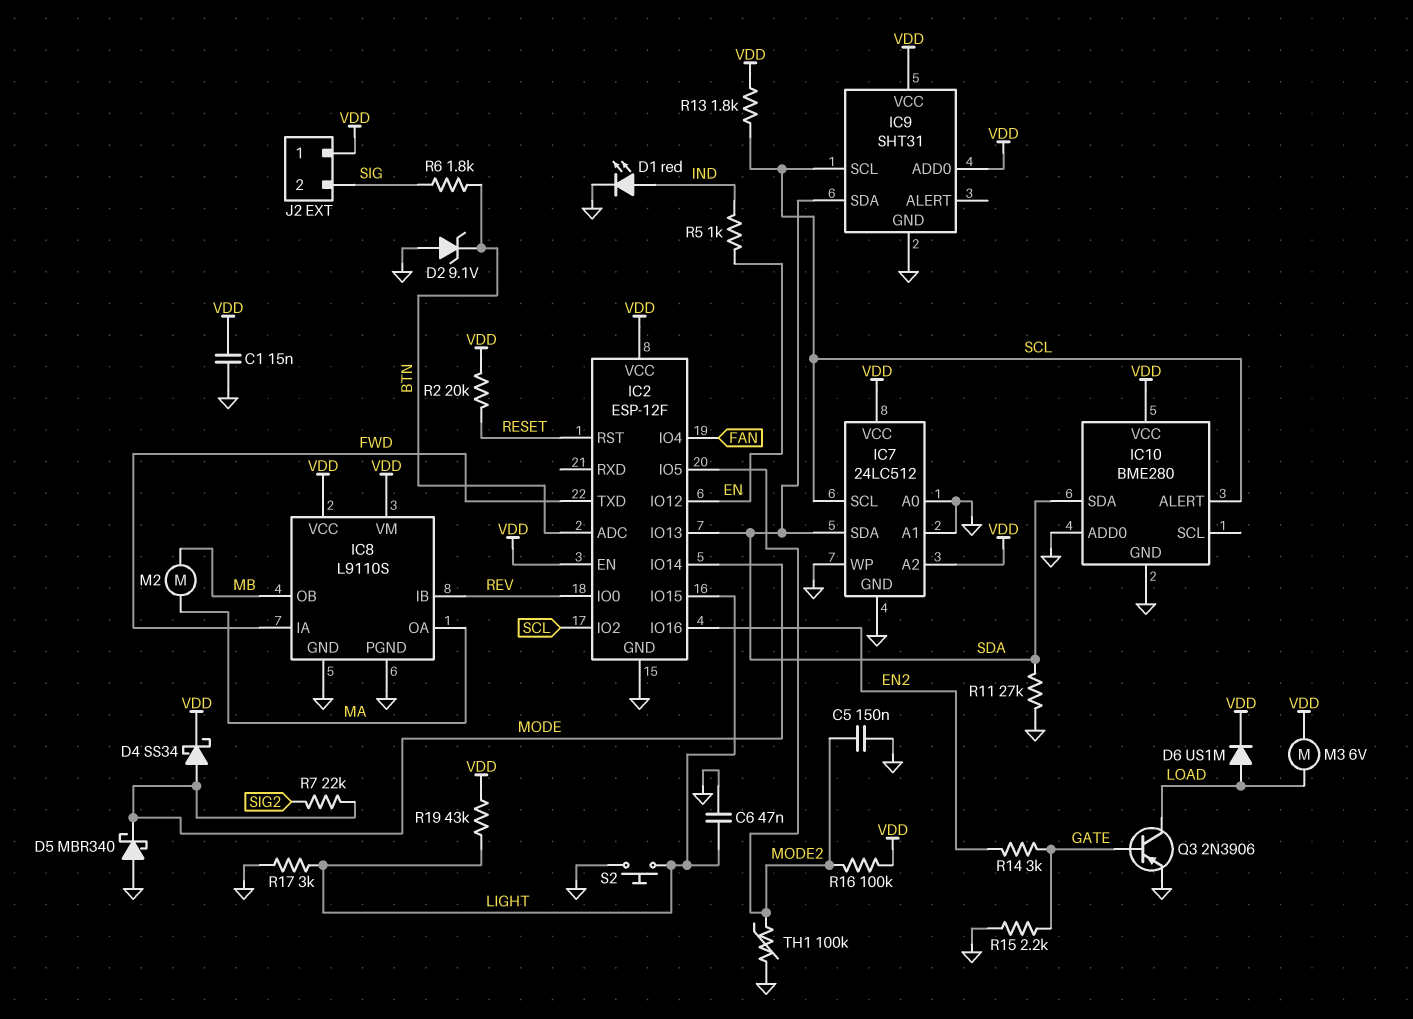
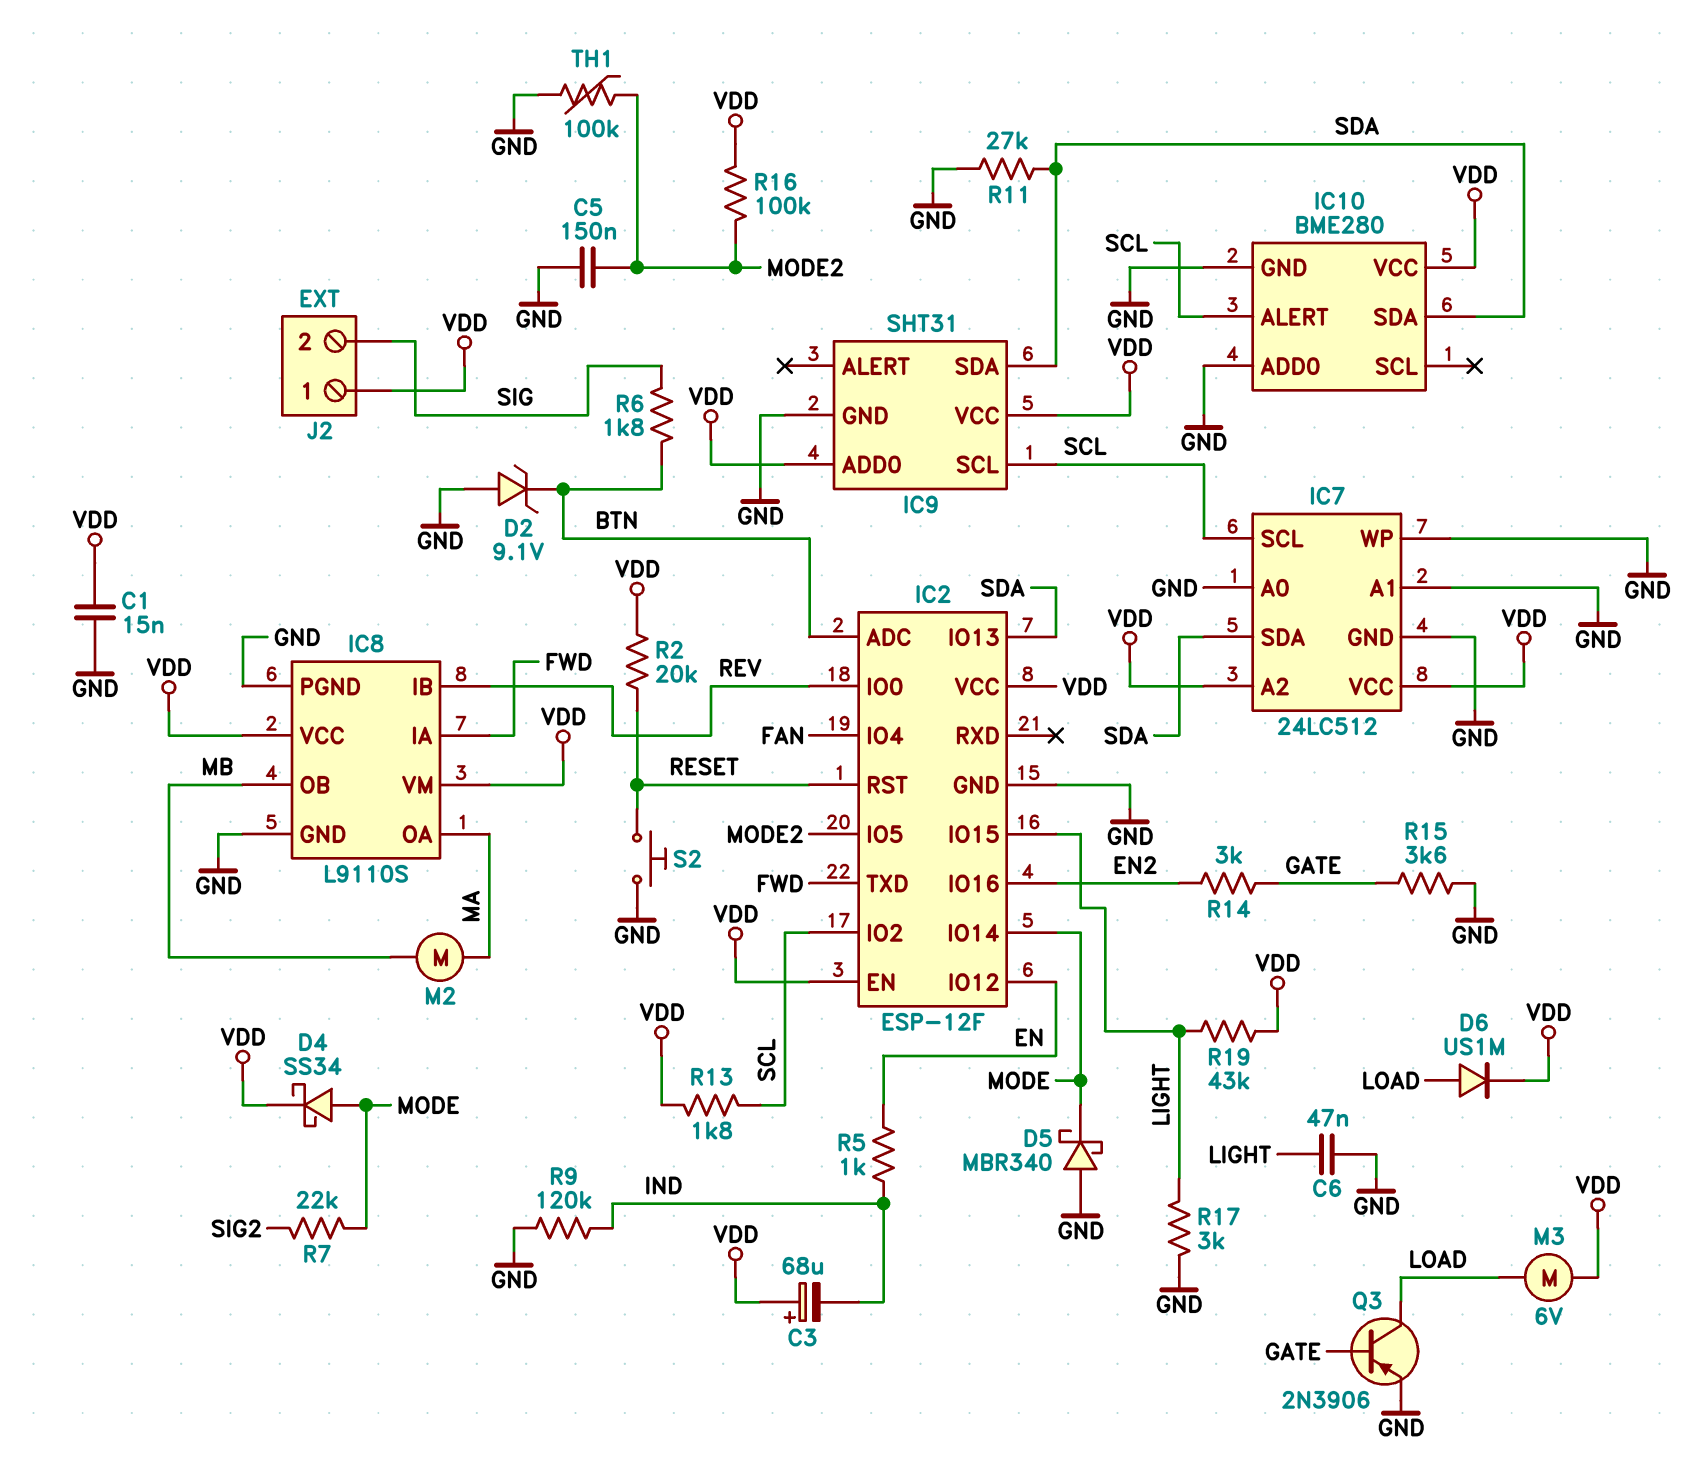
C3: none -> 68uF (plus VDD, minus IND)
D1: LED red (A IND, K GND) -> none
R9: none -> 120k (GND, IND)
R15: 2.2k (GATE, GND) -> 3.6k (GATE, GND)
S2: button (GND, LIGHT) -> button (GND, RESET)

